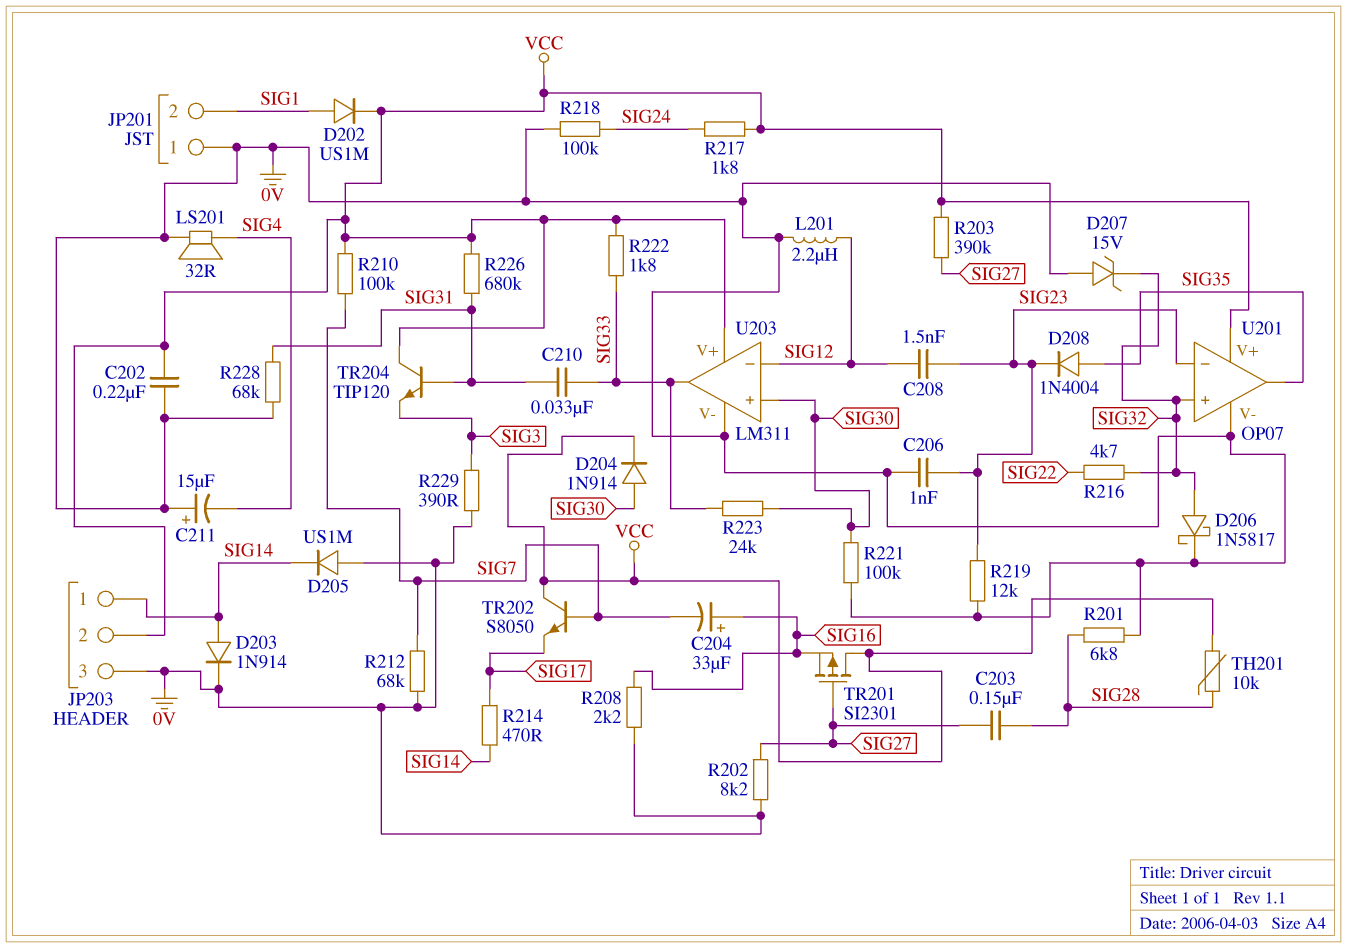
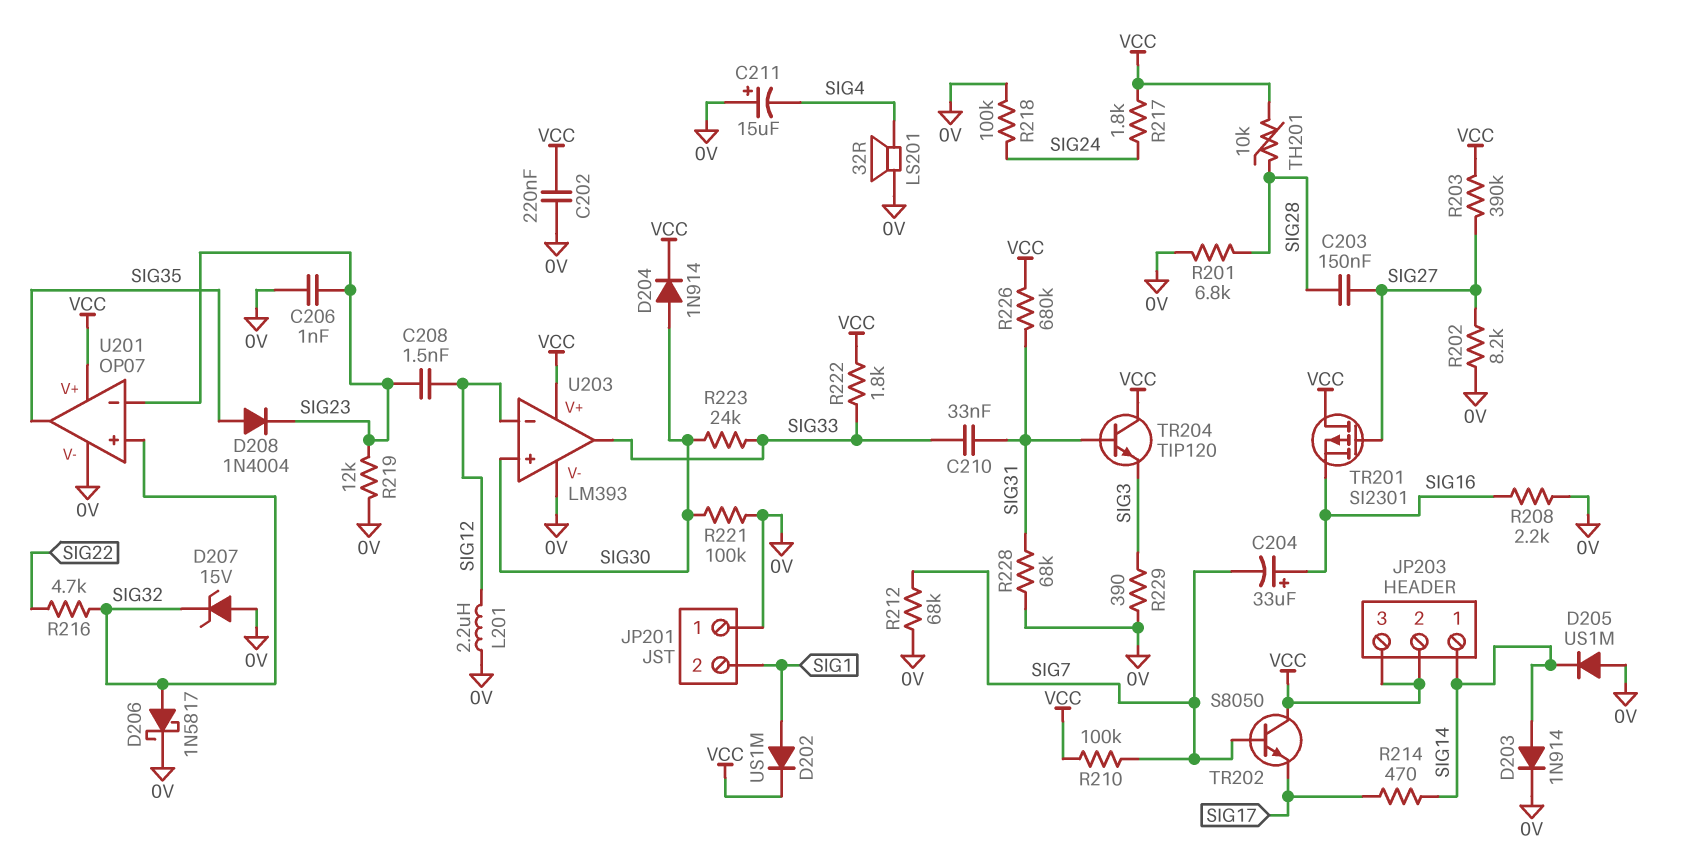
JP203 pin 3: 0V -> VCC
U203: LM311 -> LM393

